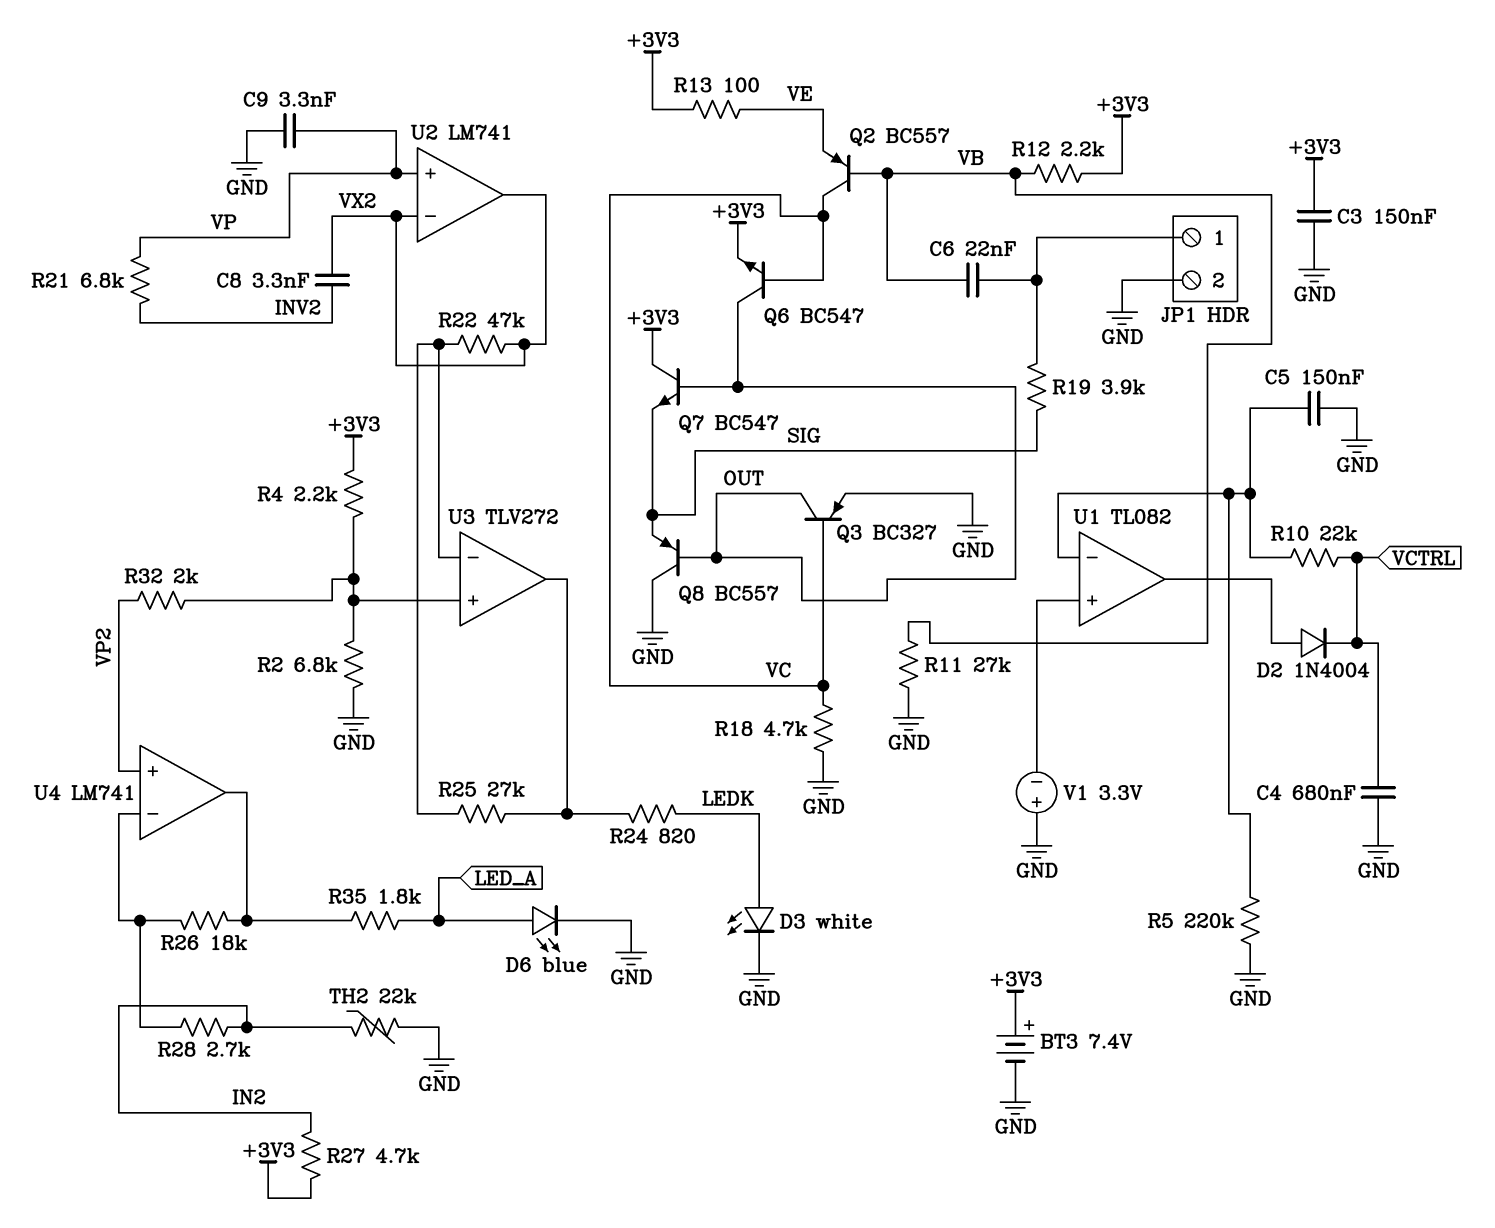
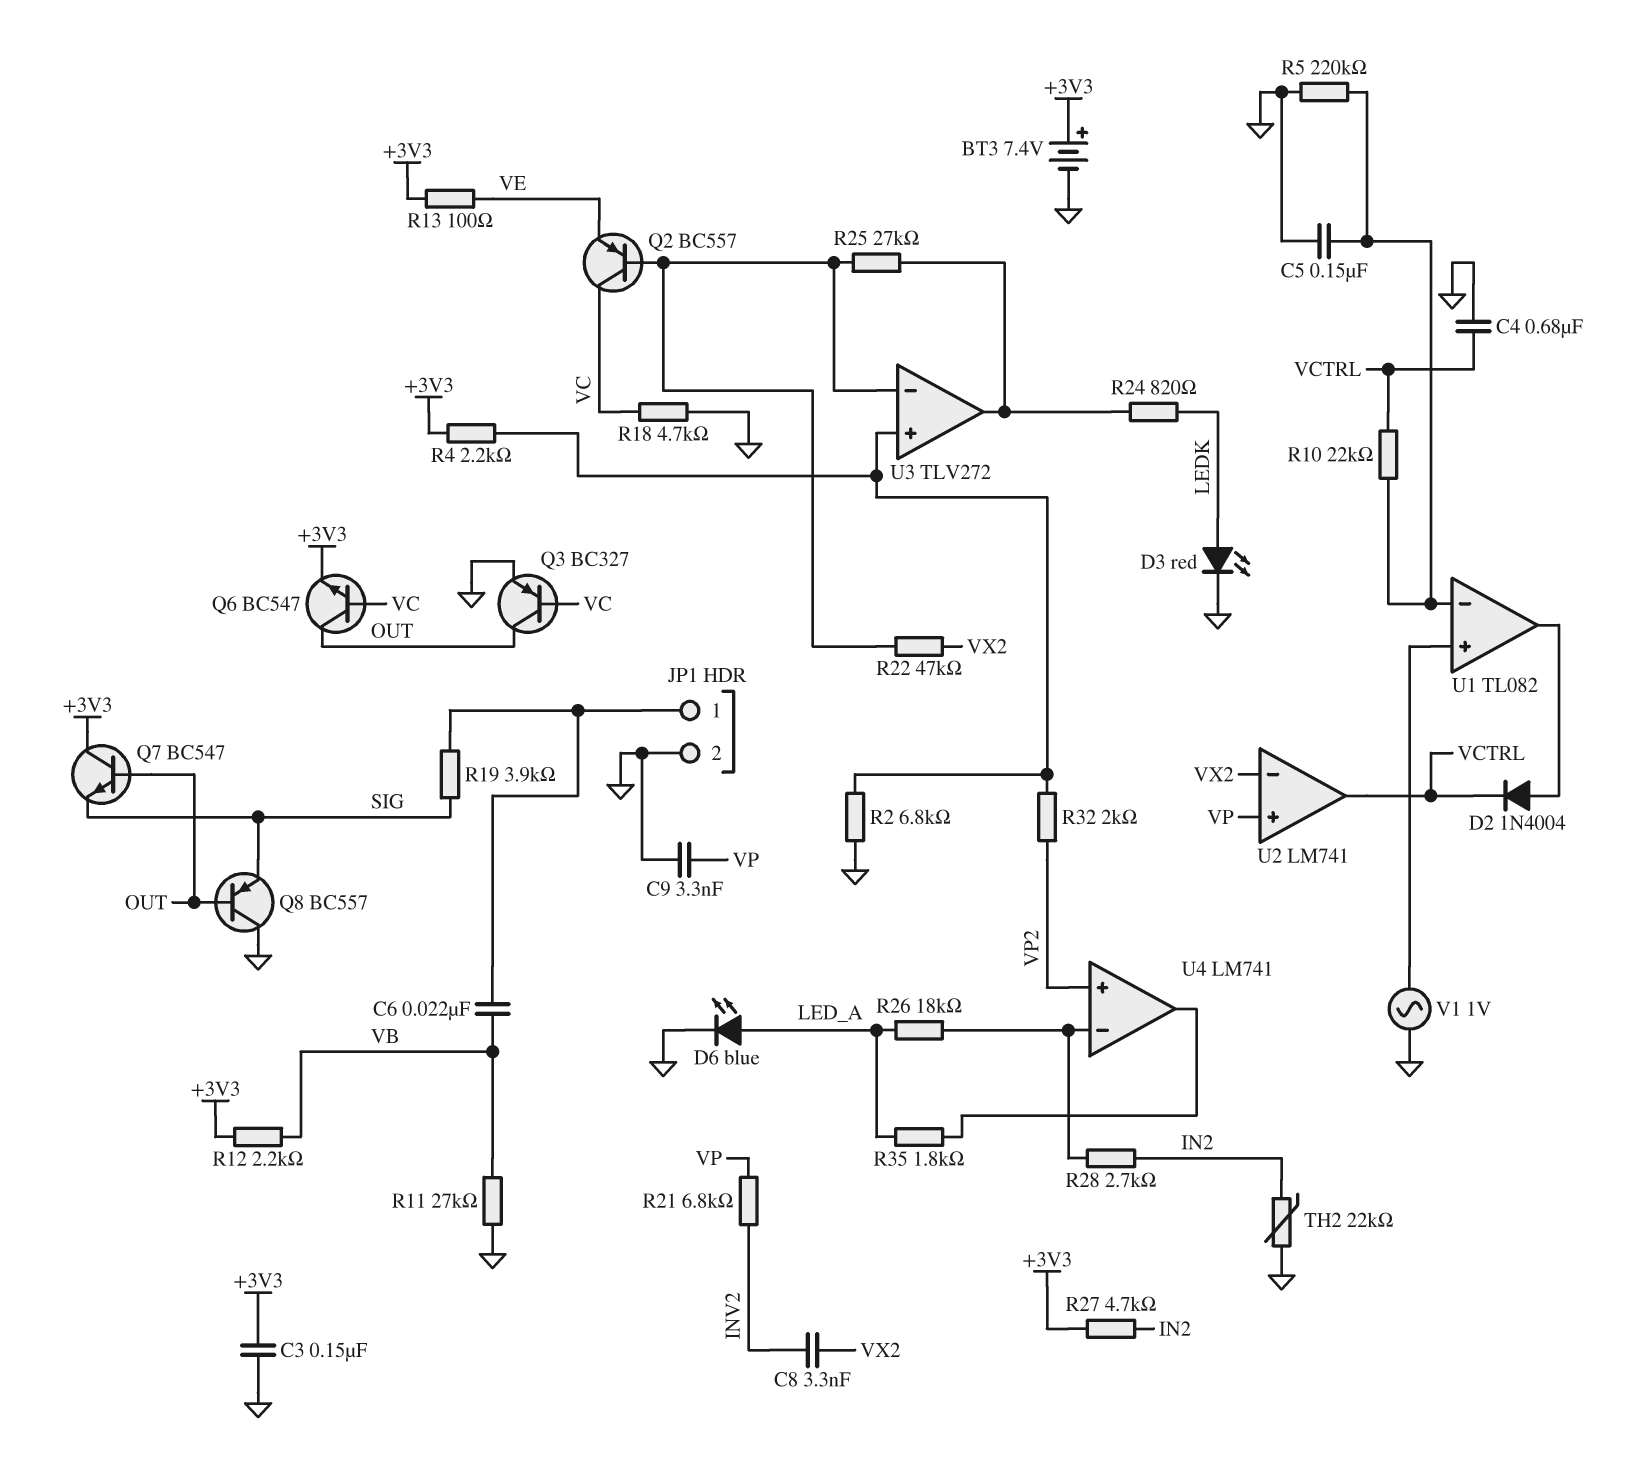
D3: LED white (A LEDK, K GND) -> LED red (A LEDK, K GND)
Q2: PNP BC557 (B VB, C VC, E VE) -> PNP BC557 (B U3/in-, C VC, E VE)
R26: 18k (U4/in-, U4/out) -> 18k (LED_A, U4/in-)
U2 pin out: VX2 -> VCTRL
V1: 3.3V (plus GND, minus U1/in+) -> AC 1V (GND, U1/in+)

